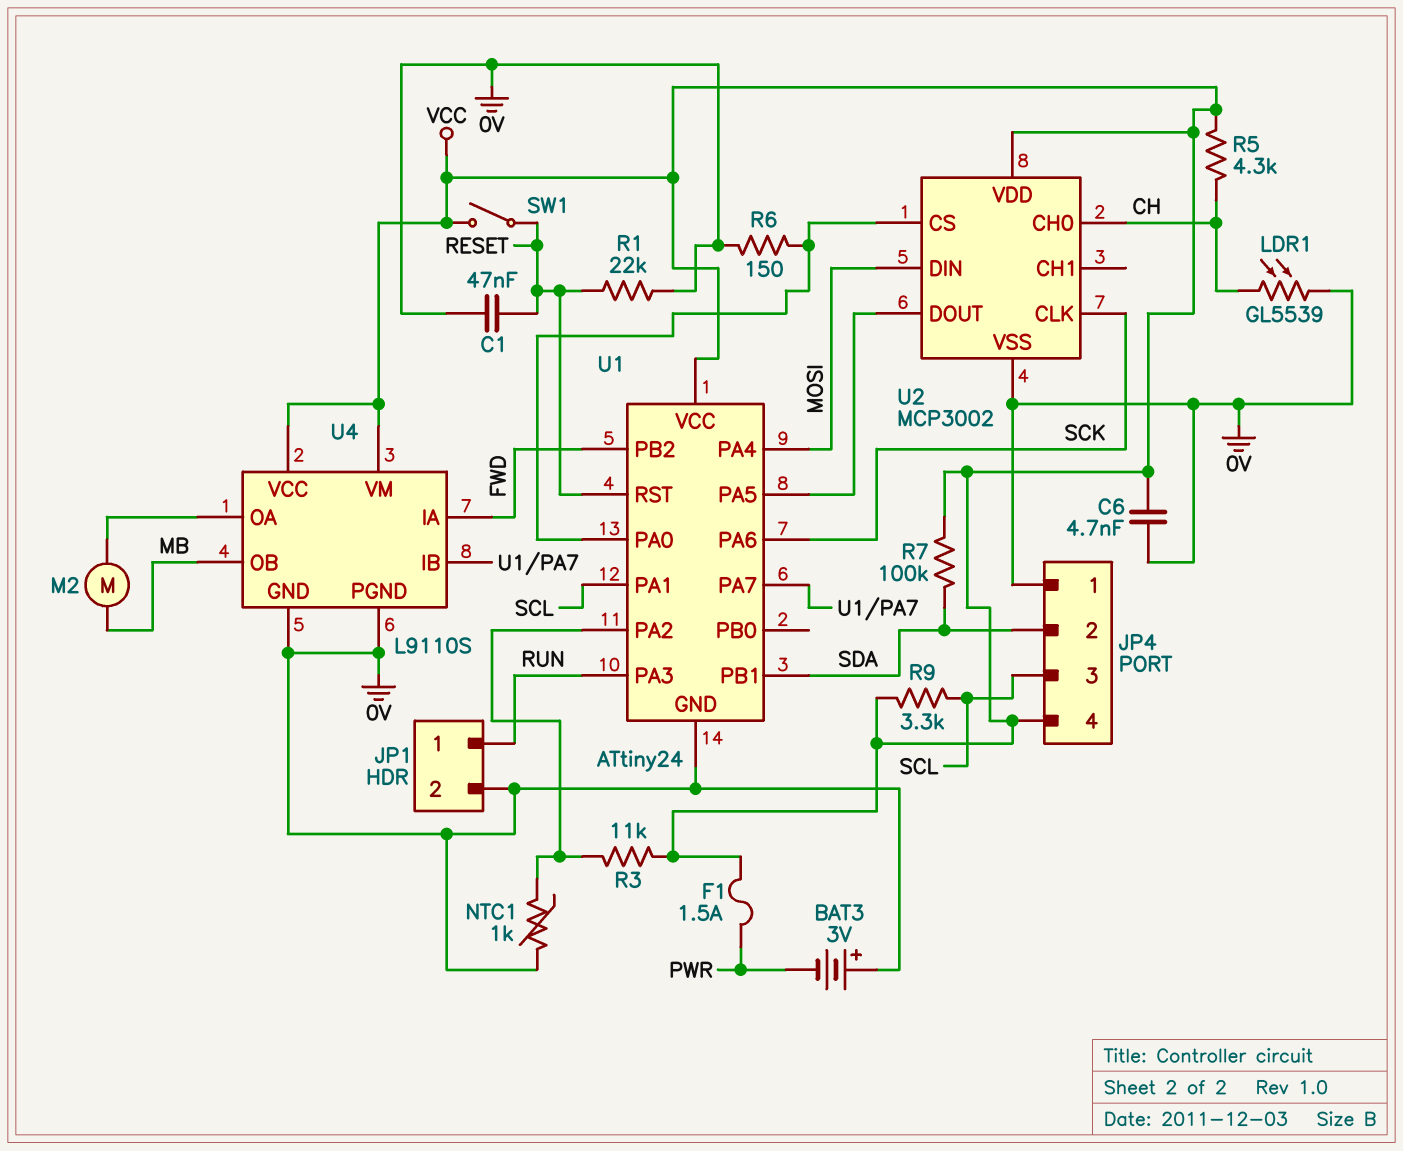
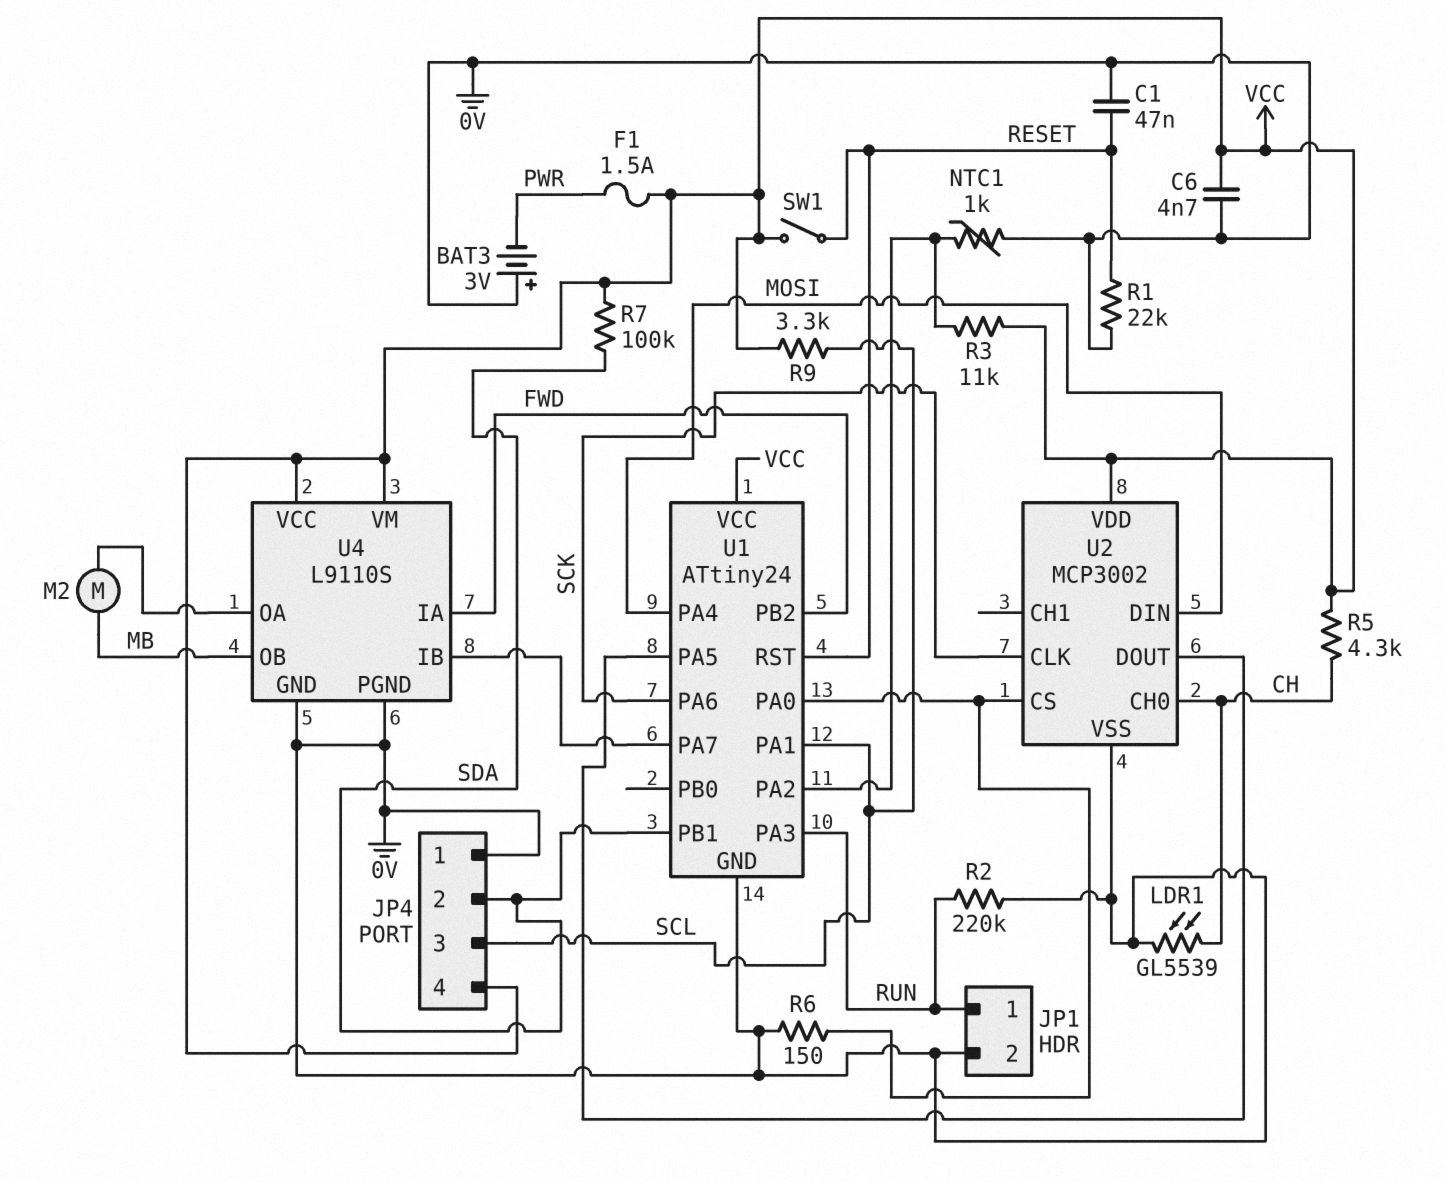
R2: none -> 220k (0V, RUN)

